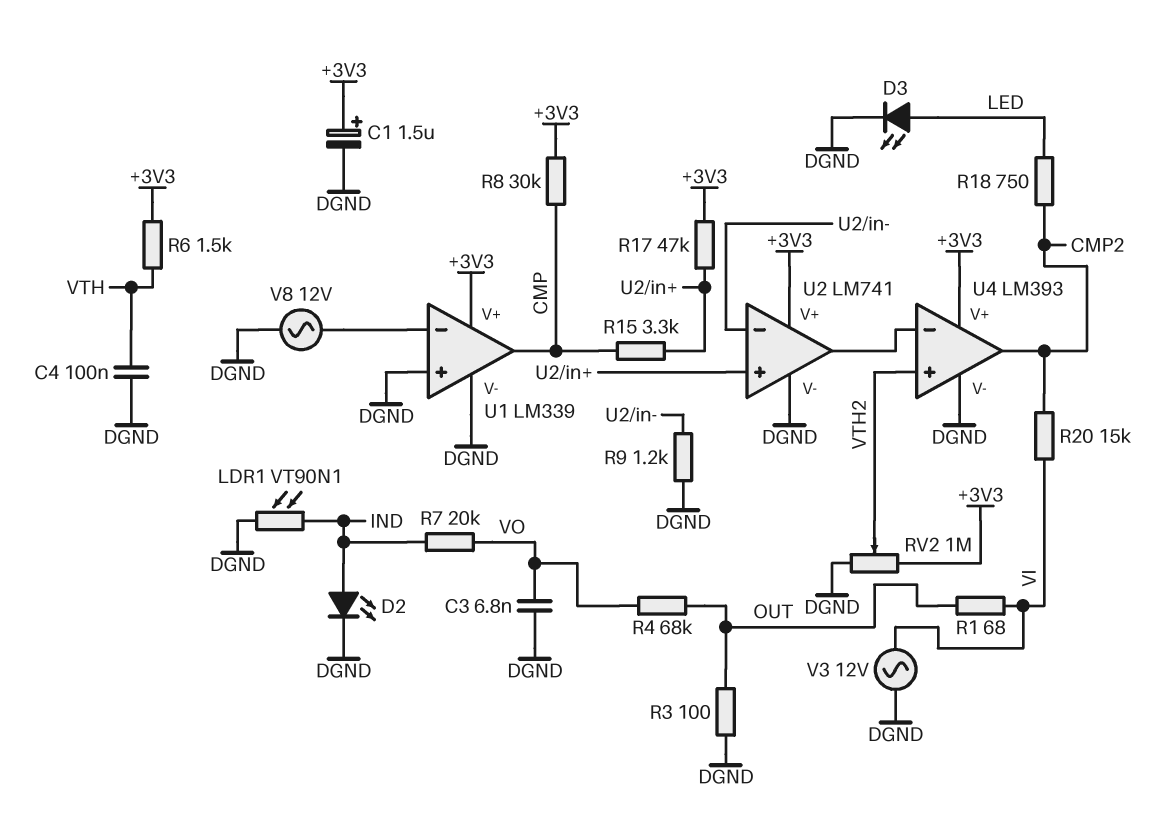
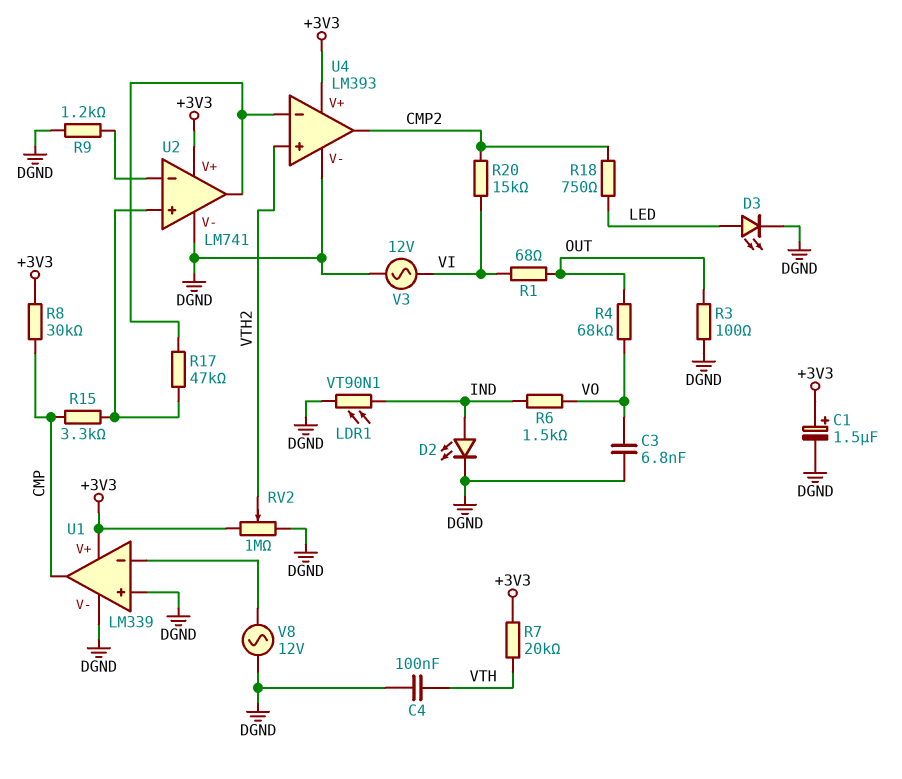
R6: 1.5k (+3V3, VTH) -> 1.5k (IND, VO)
R7: 20k (IND, VO) -> 20k (+3V3, VTH)
R17: 47k (+3V3, U2/in+) -> 47k (U2/in+, U2/out)

